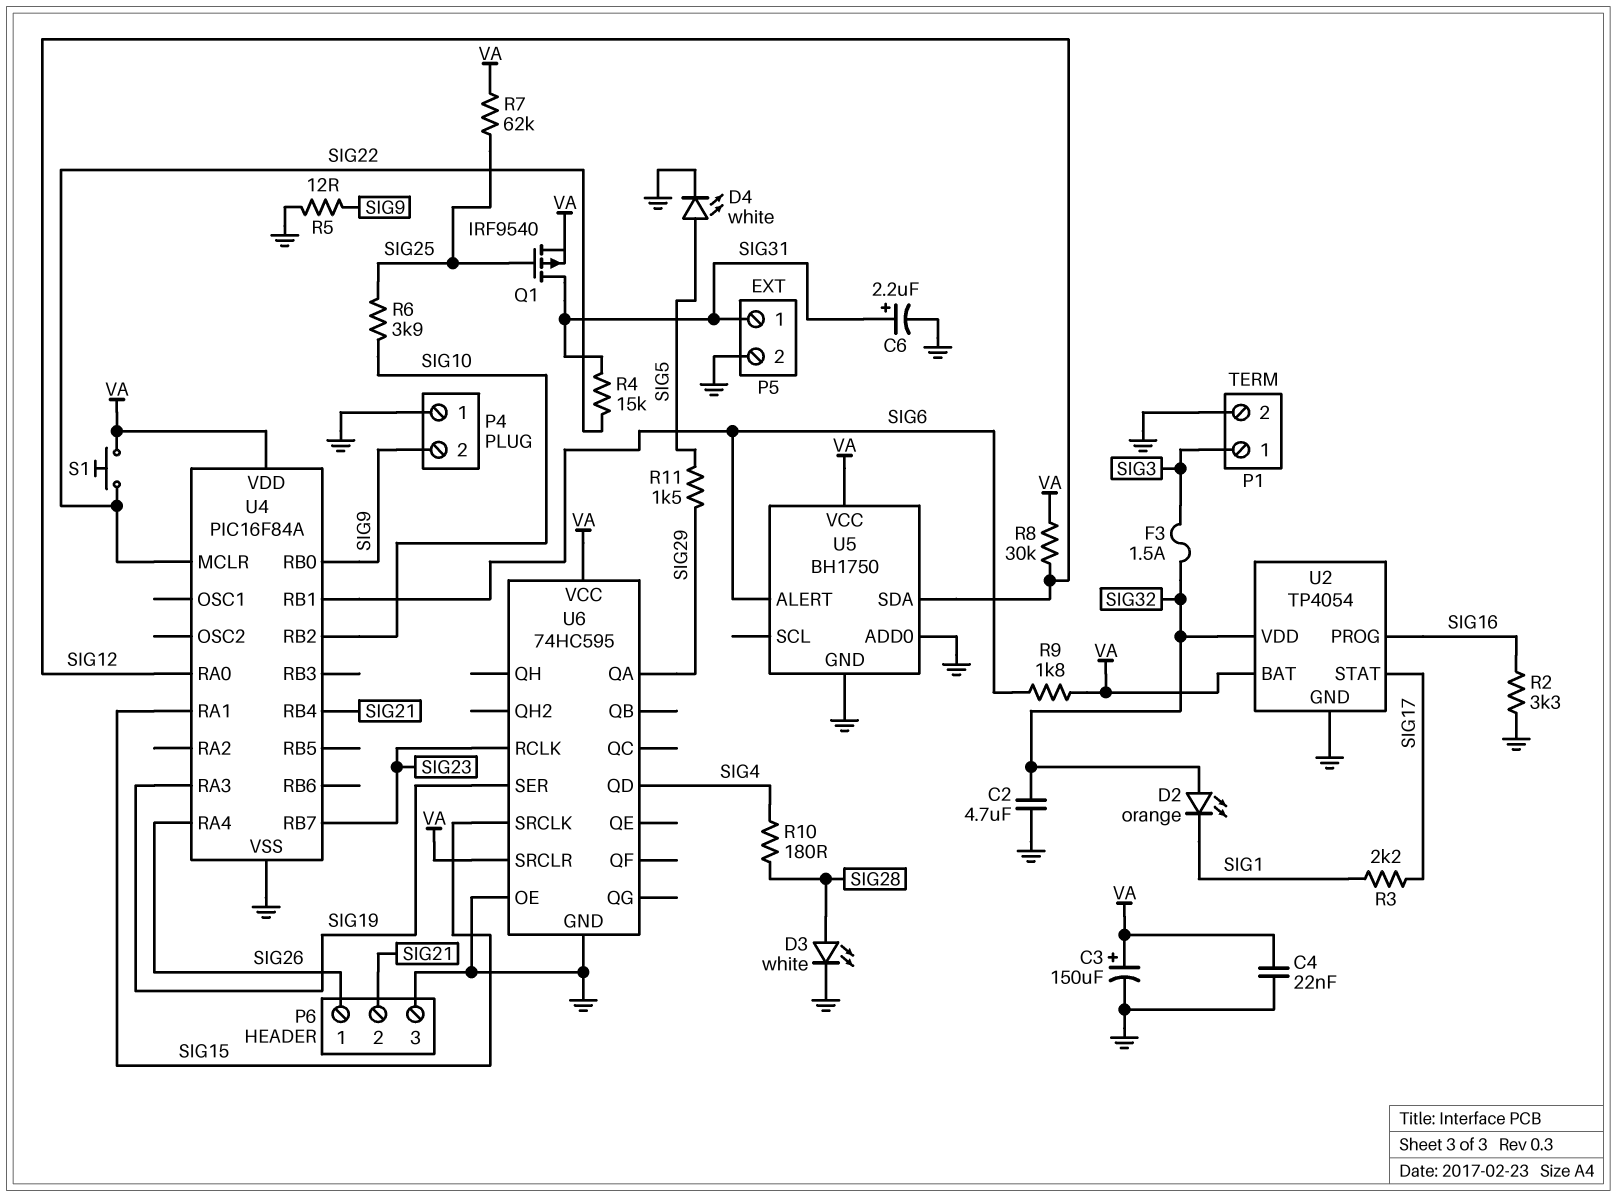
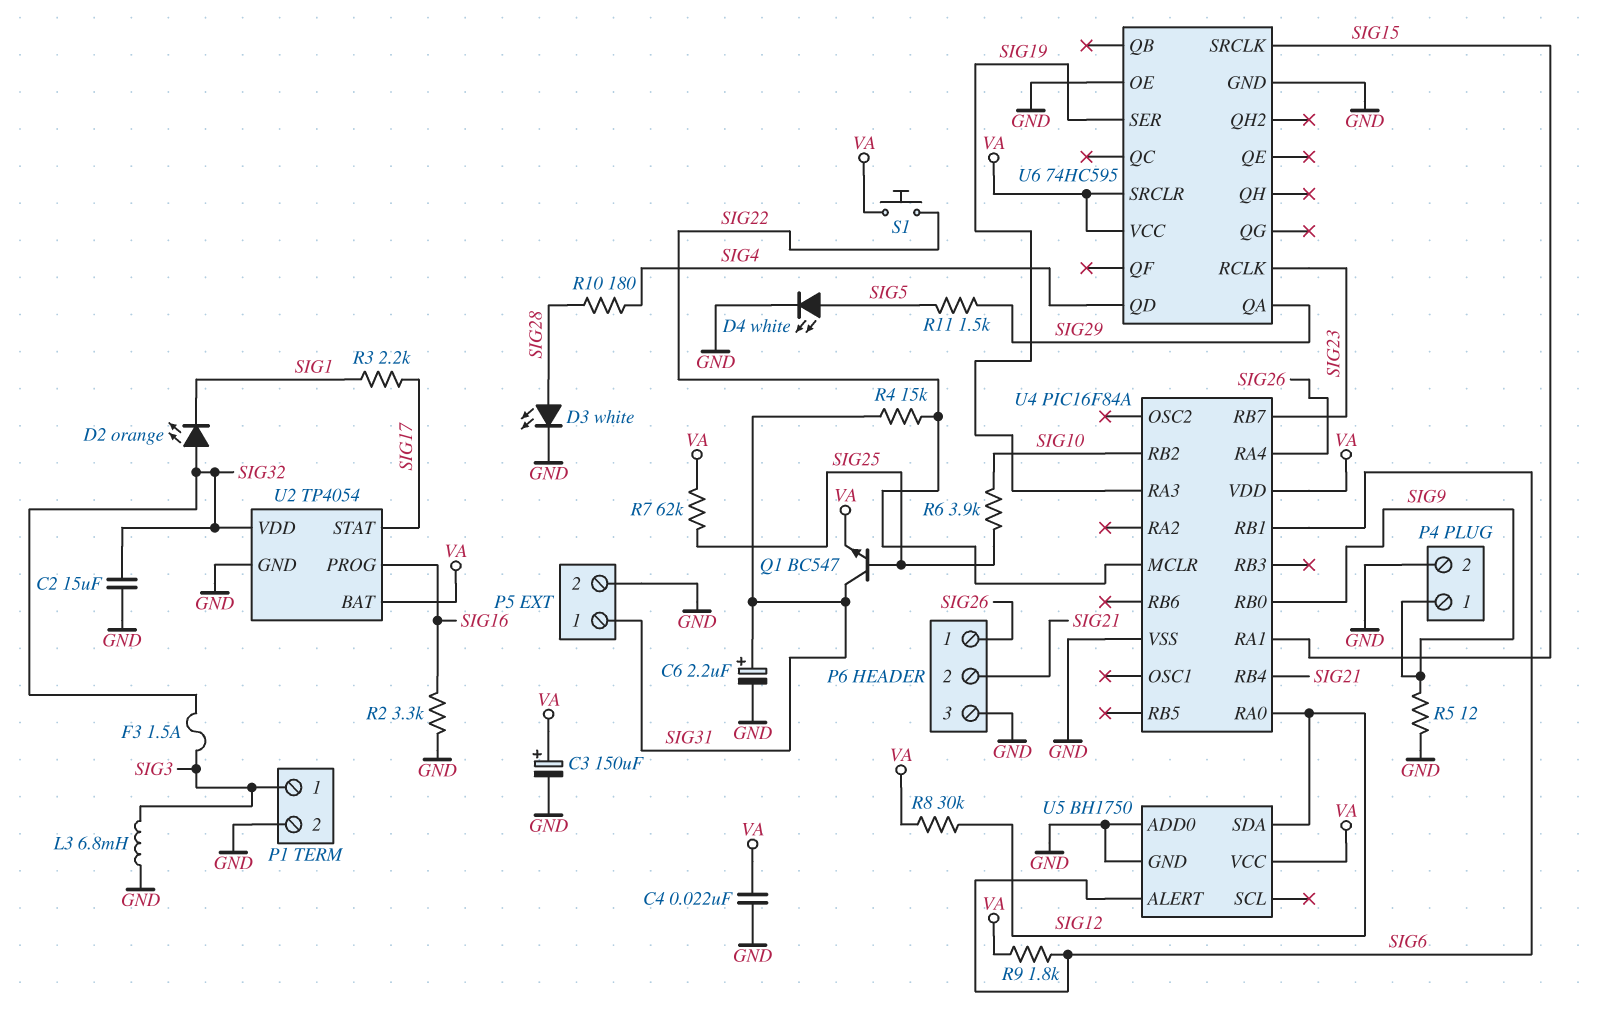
C2: 4.7uF (GND, SIG32) -> 15uF (GND, SIG32)
L3: none -> 6.8mH (GND, SIG3)
P4 pin 1: GND -> SIG9
P4 pin 2: SIG9 -> GND
Q1: PMOS IRF9540 (G SIG25, D SIG31, S VA) -> NPN BC547 (B SIG25, C SIG31, E VA)

